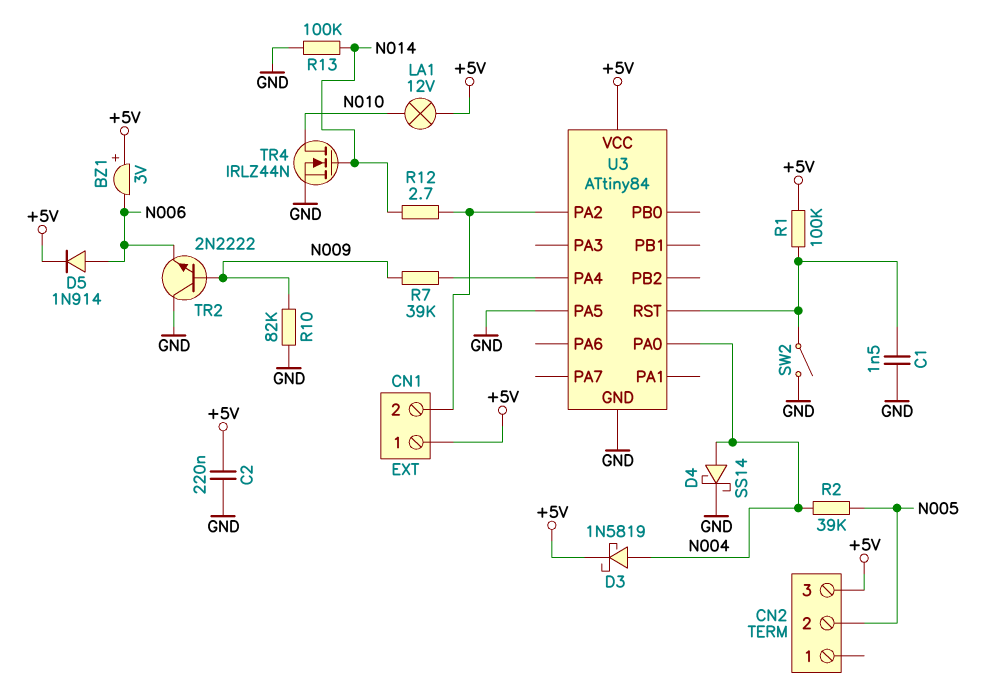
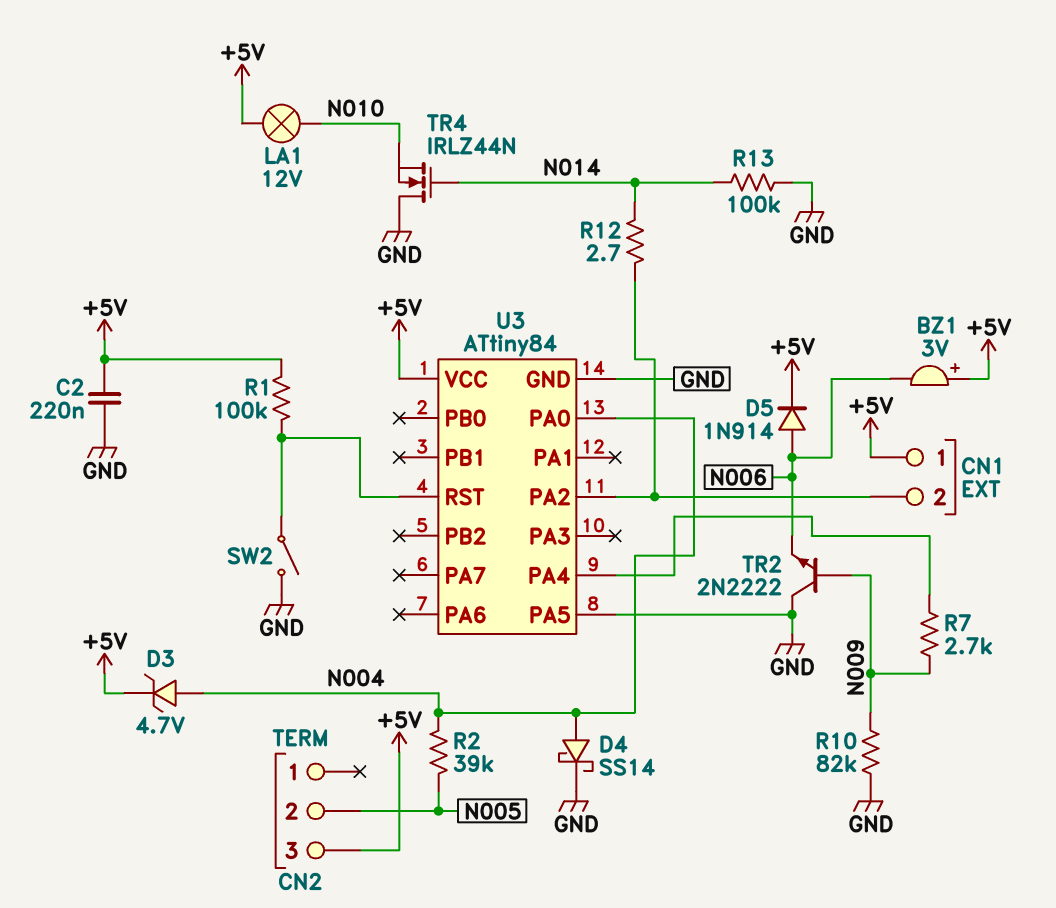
C1: 1.5nF (GND, U3/RST) -> none
D3: schottky 1N5819 (A N004, K +5V) -> zener 4.7V (A N004, K +5V)
R7: 39k (N009, U3/PA4) -> 2.7k (N009, U3/PA4)
TR4: NMOS IRLZ44N (G N014, D N010, S GND) -> NMOS IRLZ44N (G N014, D GND, S N010)

